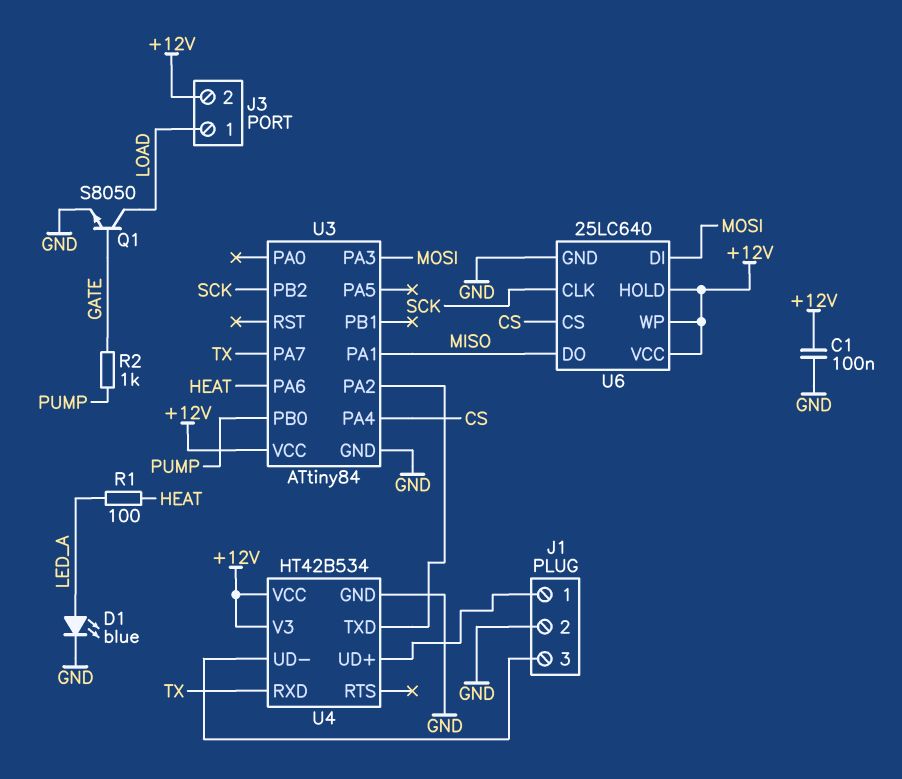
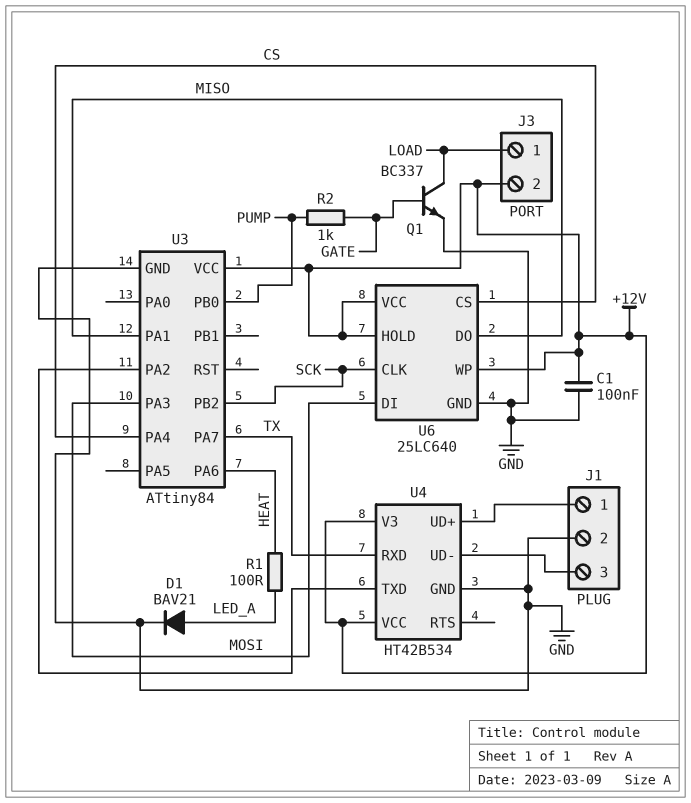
D1: LED blue (A LED_A, K GND) -> diode BAV21 (A LED_A, K GND)
Q1: NPN S8050 (B GATE, C LOAD, E GND) -> NPN BC337 (B GATE, C LOAD, E GND)

